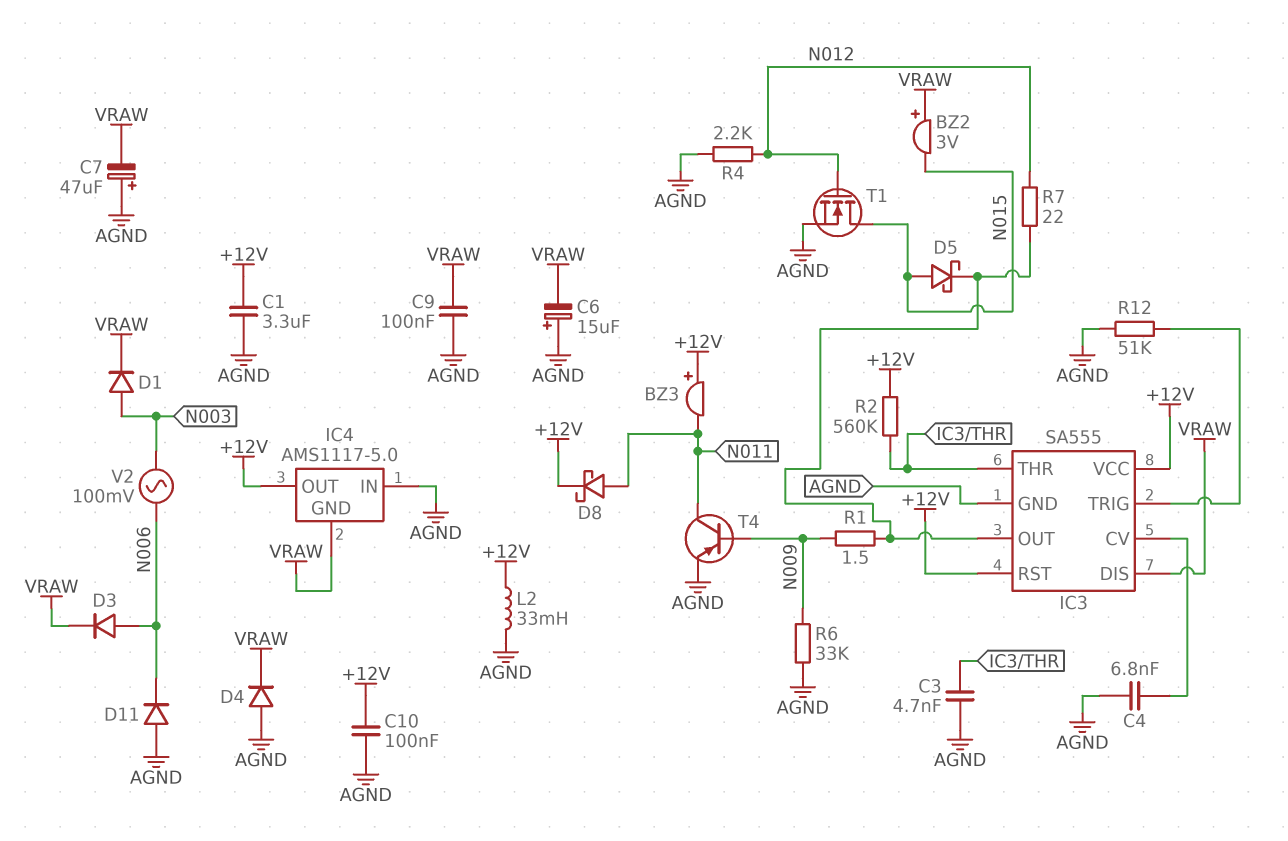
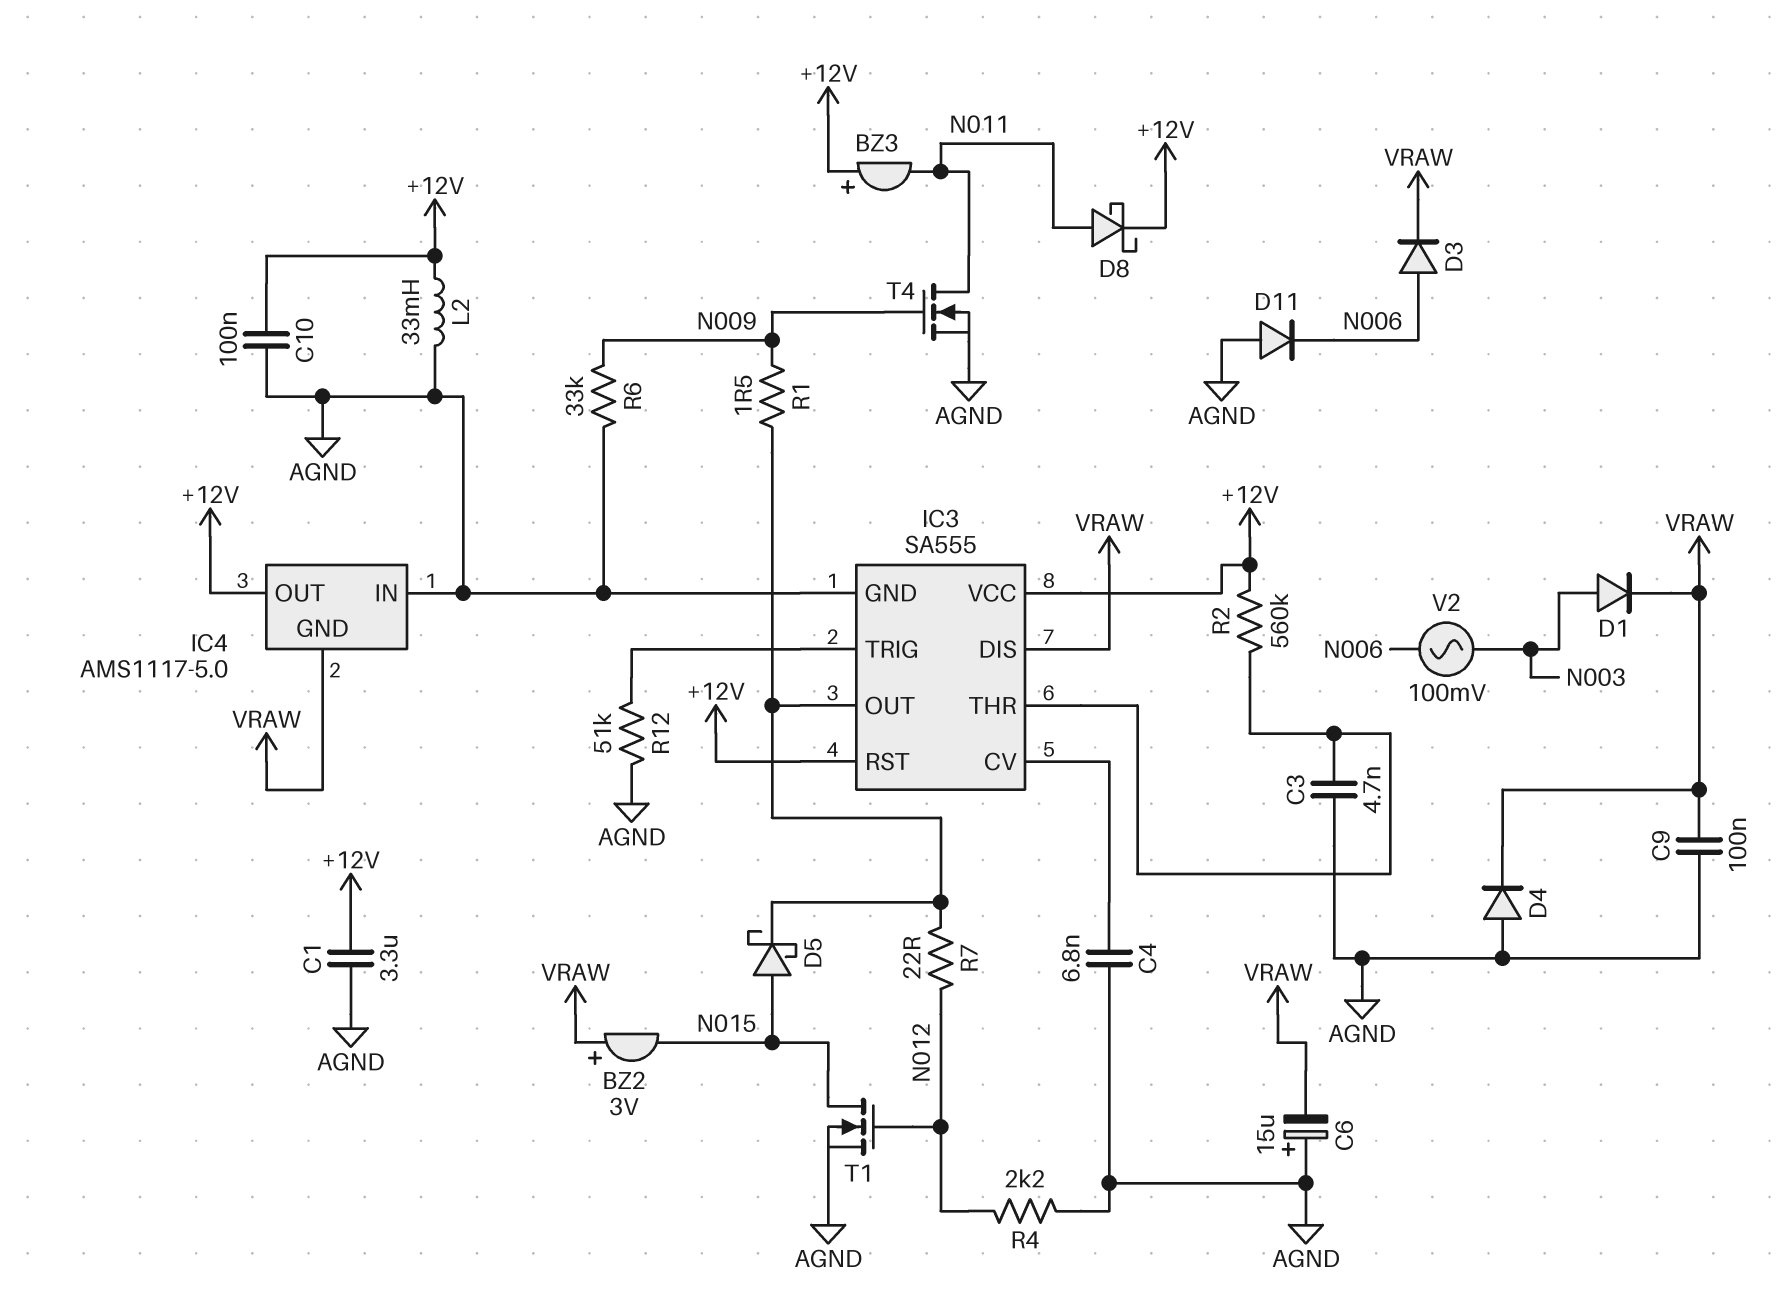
C7: 47uF (plus AGND, minus VRAW) -> none
T4: PNP (B N009, C N011, E AGND) -> NMOS (G N009, D N011, S AGND)

